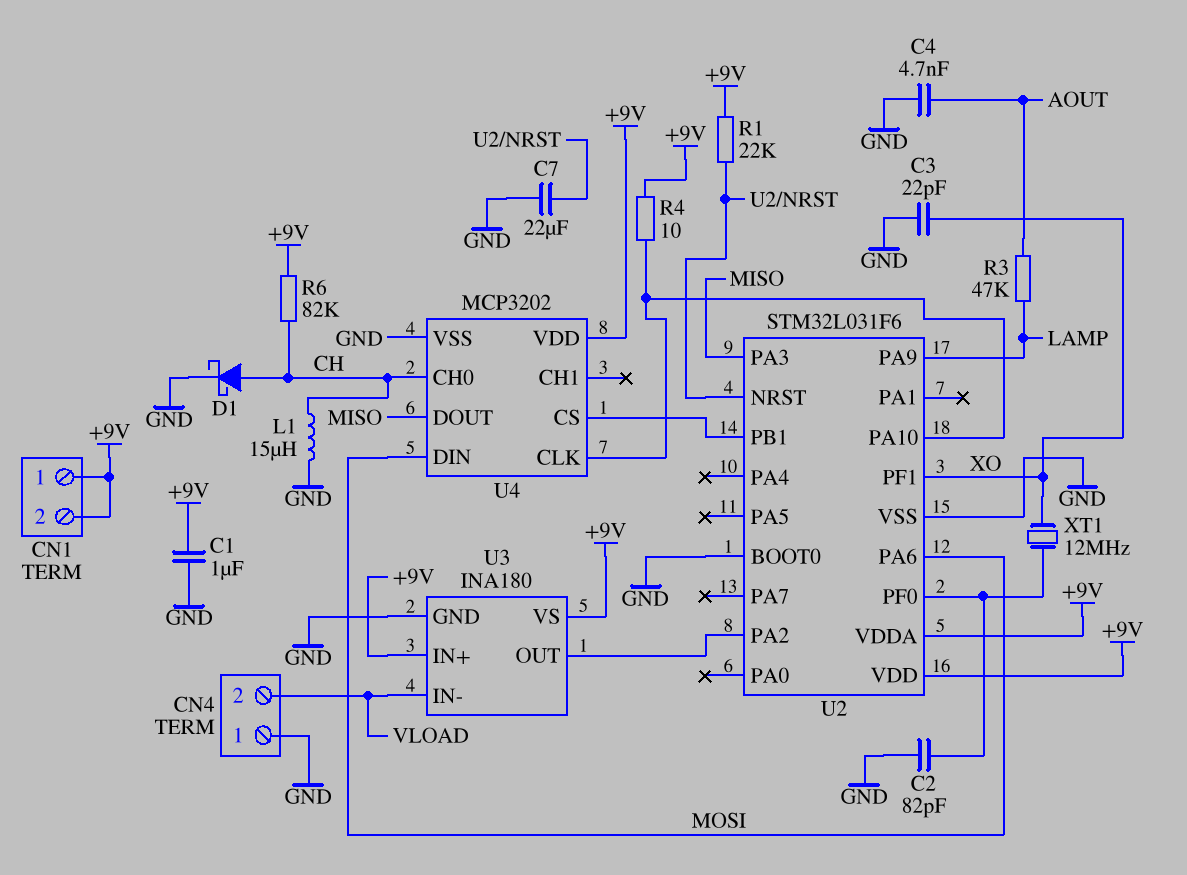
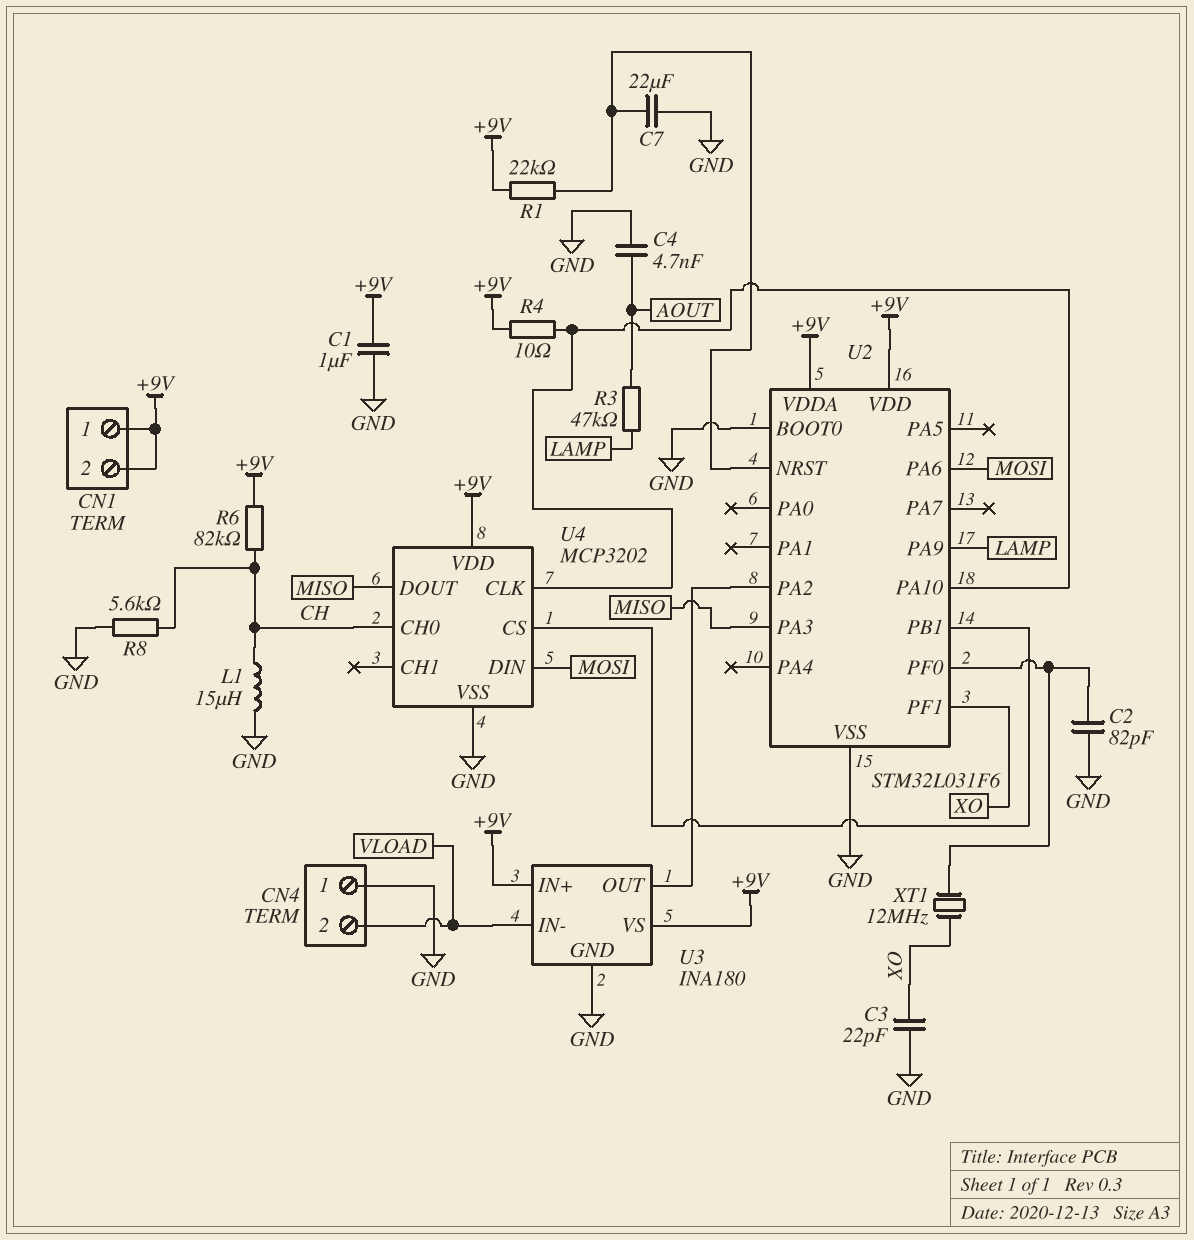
D1: schottky (A CH, K GND) -> none
R8: none -> 5.6k (CH, GND)

